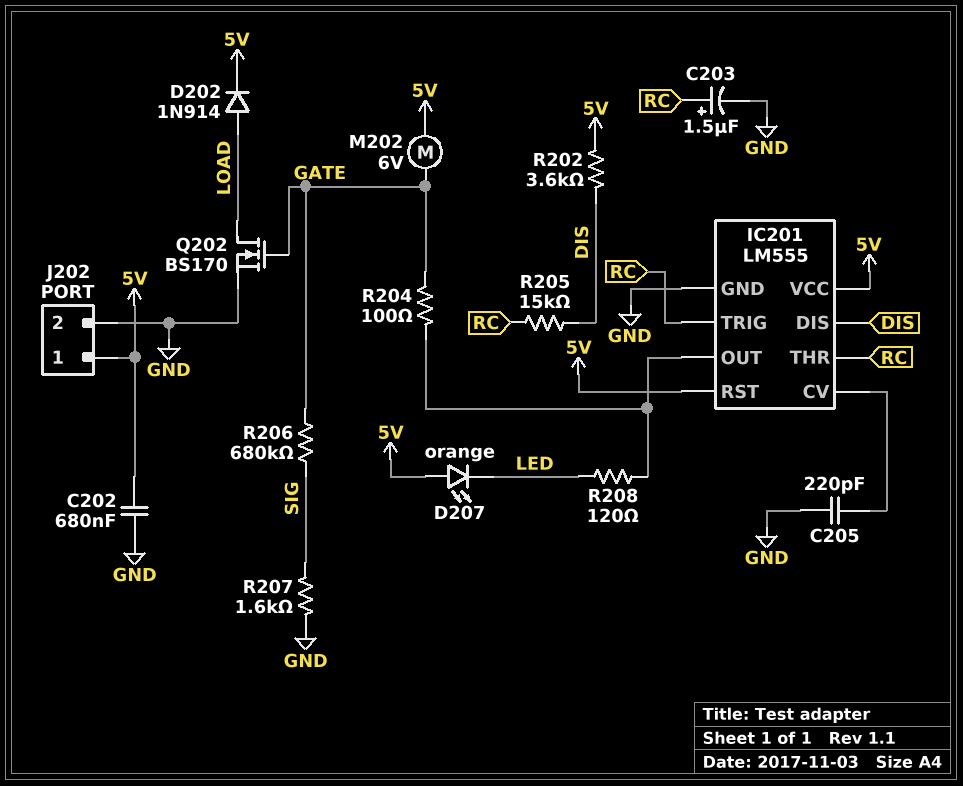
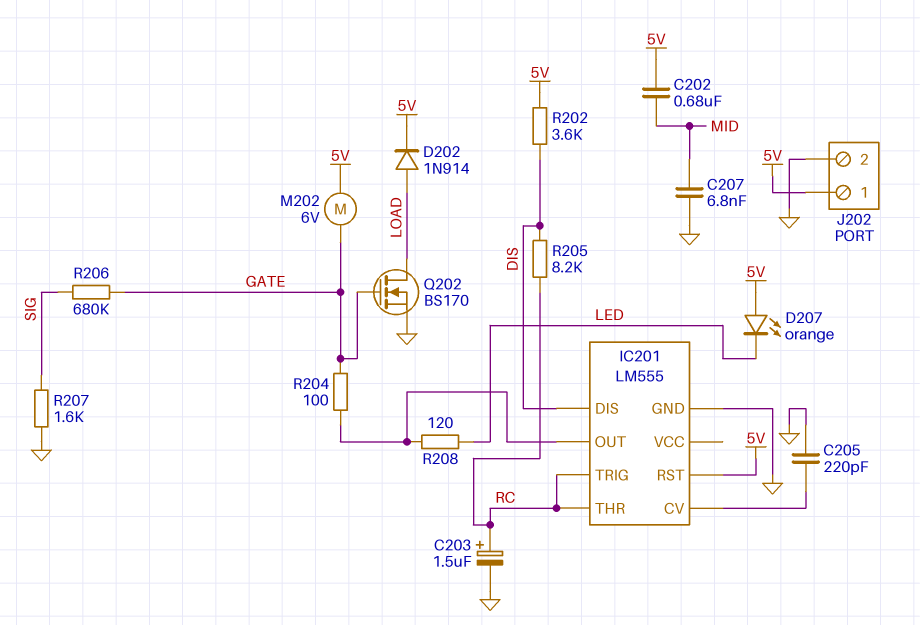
C202: 680nF (5V, GND) -> 680nF (5V, MID)
C207: none -> 6.8nF (GND, MID)
IC201 pin VCC: 5V -> none
R205: 15k (DIS, RC) -> 8.2k (DIS, RC)

